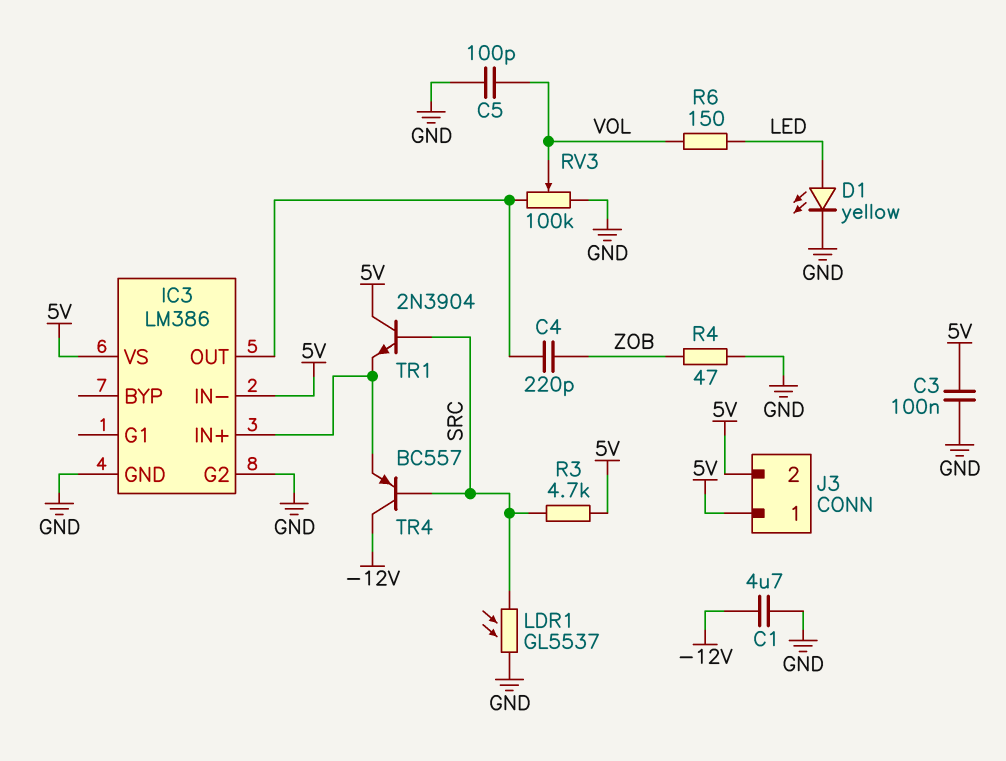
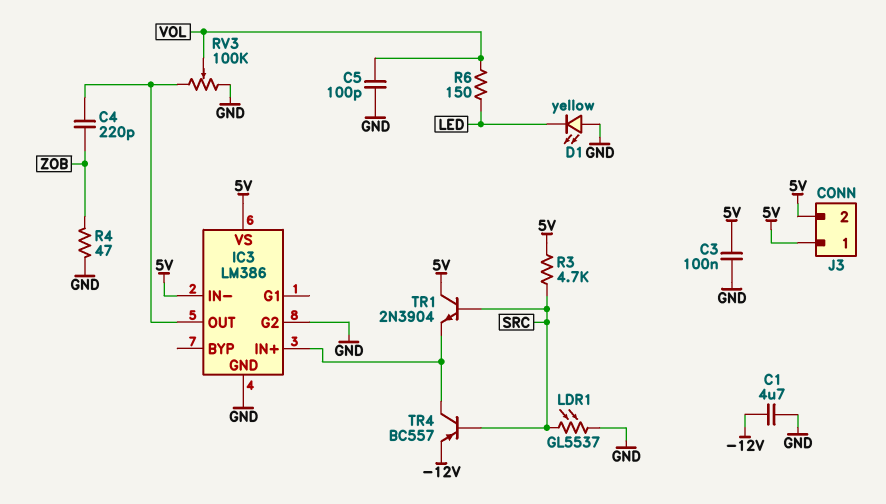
D1: LED yellow (A LED, K GND) -> LED yellow (A GND, K LED)
TR4: PNP BC557 (B SRC, C -12V, E IC3/IN+) -> PNP BC557 (B SRC, C IC3/IN+, E -12V)

